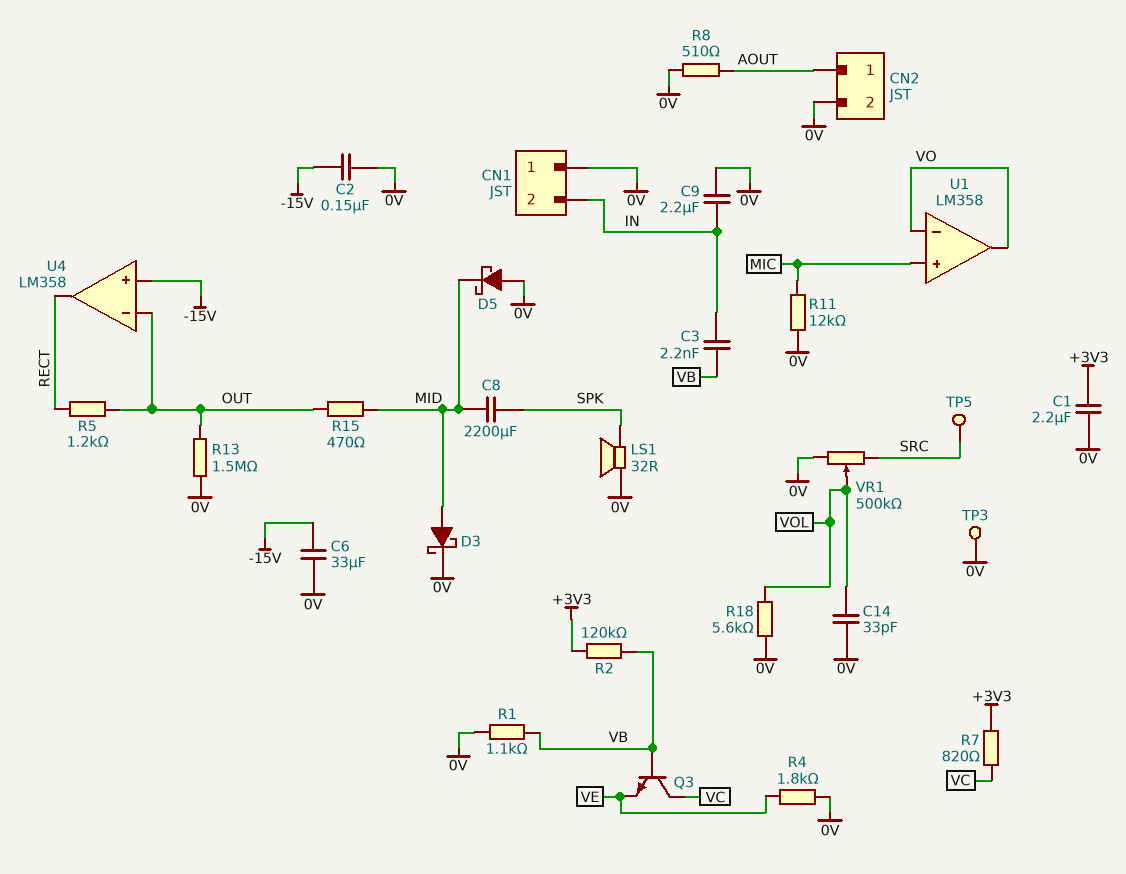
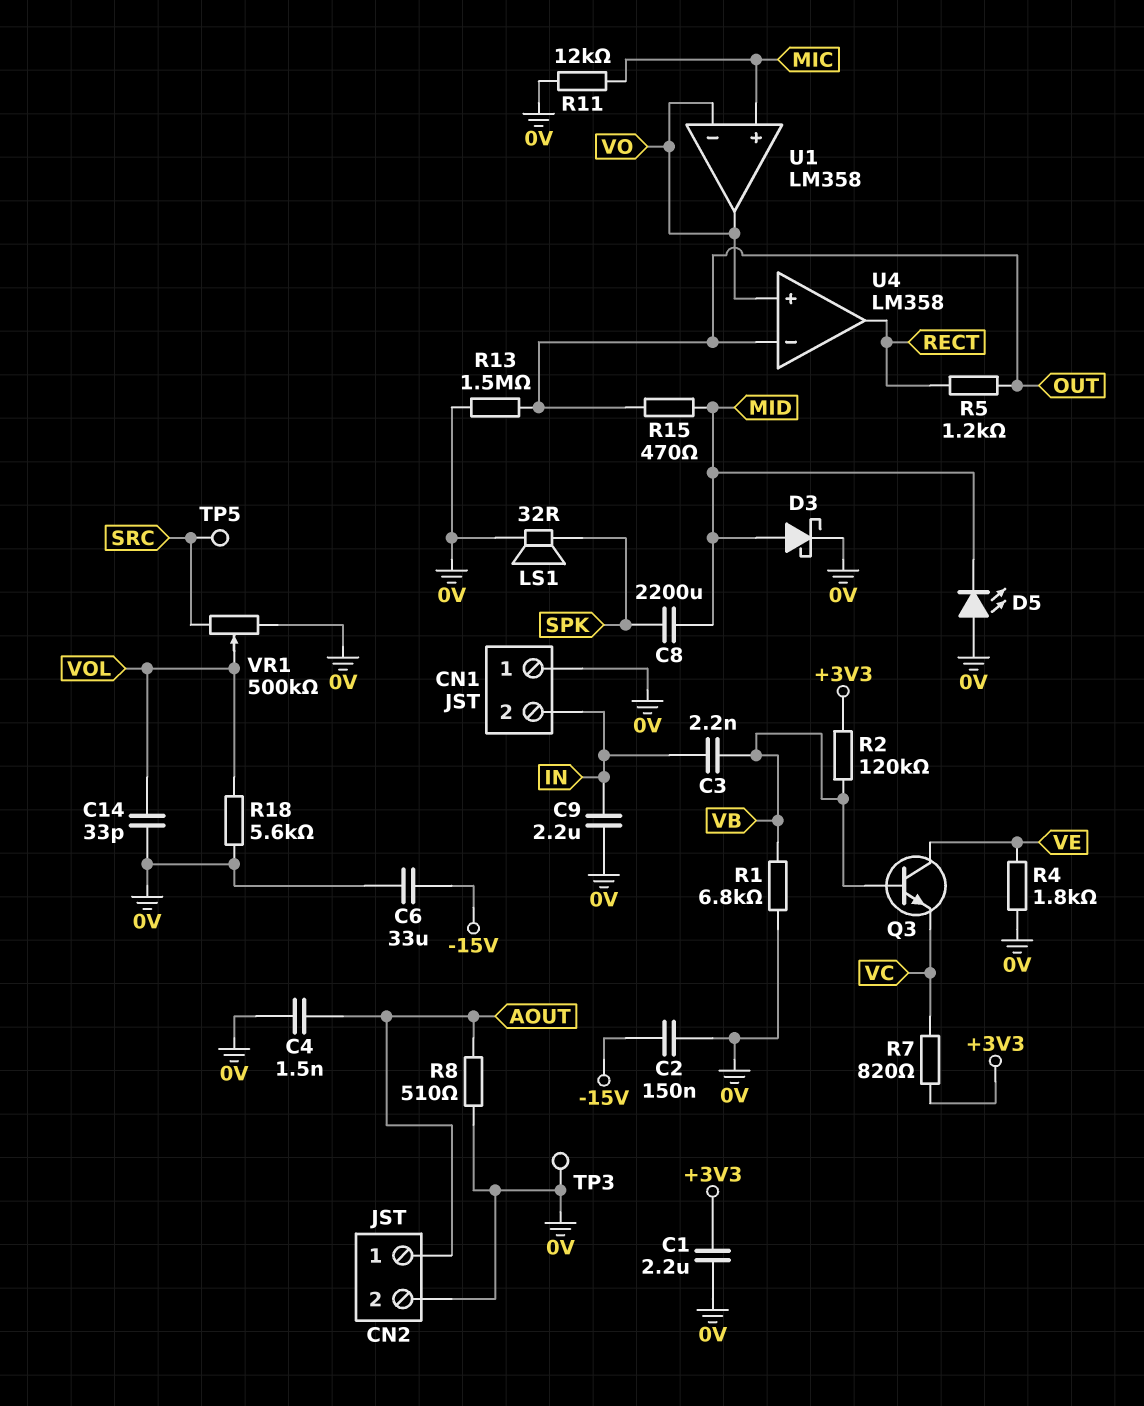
C4: none -> 1.5nF (0V, AOUT)
D5: schottky (A 0V, K MID) -> LED (A 0V, K MID)
Q3: NPN (B VB, C VC, E VE) -> NPN (B VB, C VE, E VC)
R1: 1.1k (0V, VB) -> 6.8k (0V, VB)
U4 pin in+: -15V -> VO

